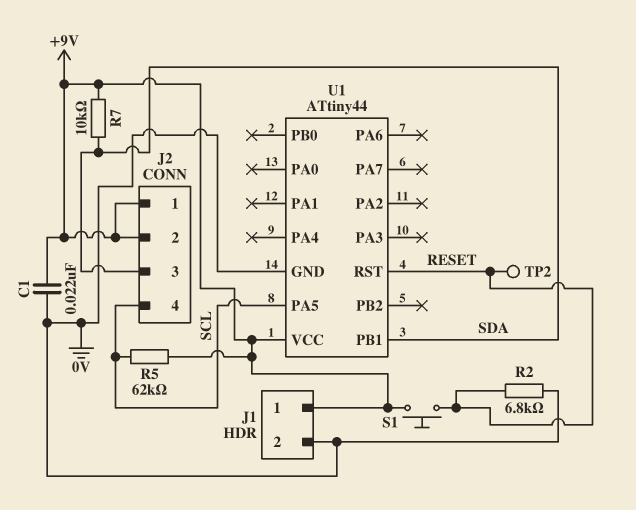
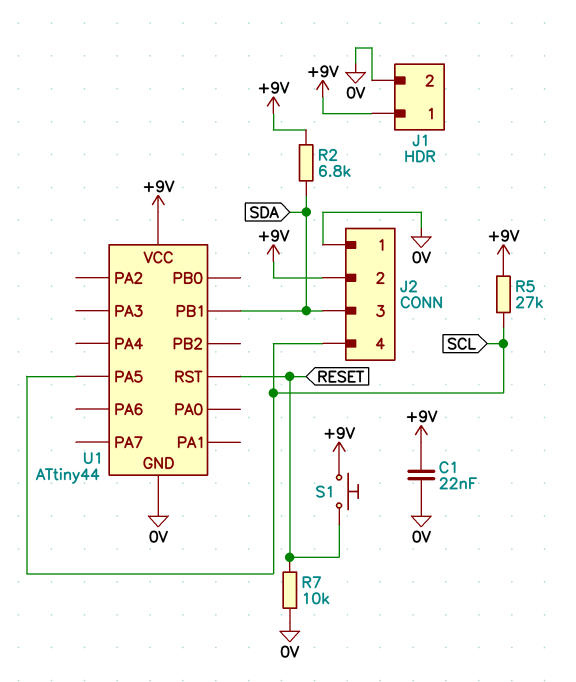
J2 pin 1: +9V -> 0V
R2: 6.8k (0V, RESET) -> 6.8k (+9V, SDA)
R5: 62k (+9V, SCL) -> 27k (+9V, SCL)
R7: 10k (+9V, SDA) -> 10k (0V, RESET)
TP2: test point (RESET) -> none

